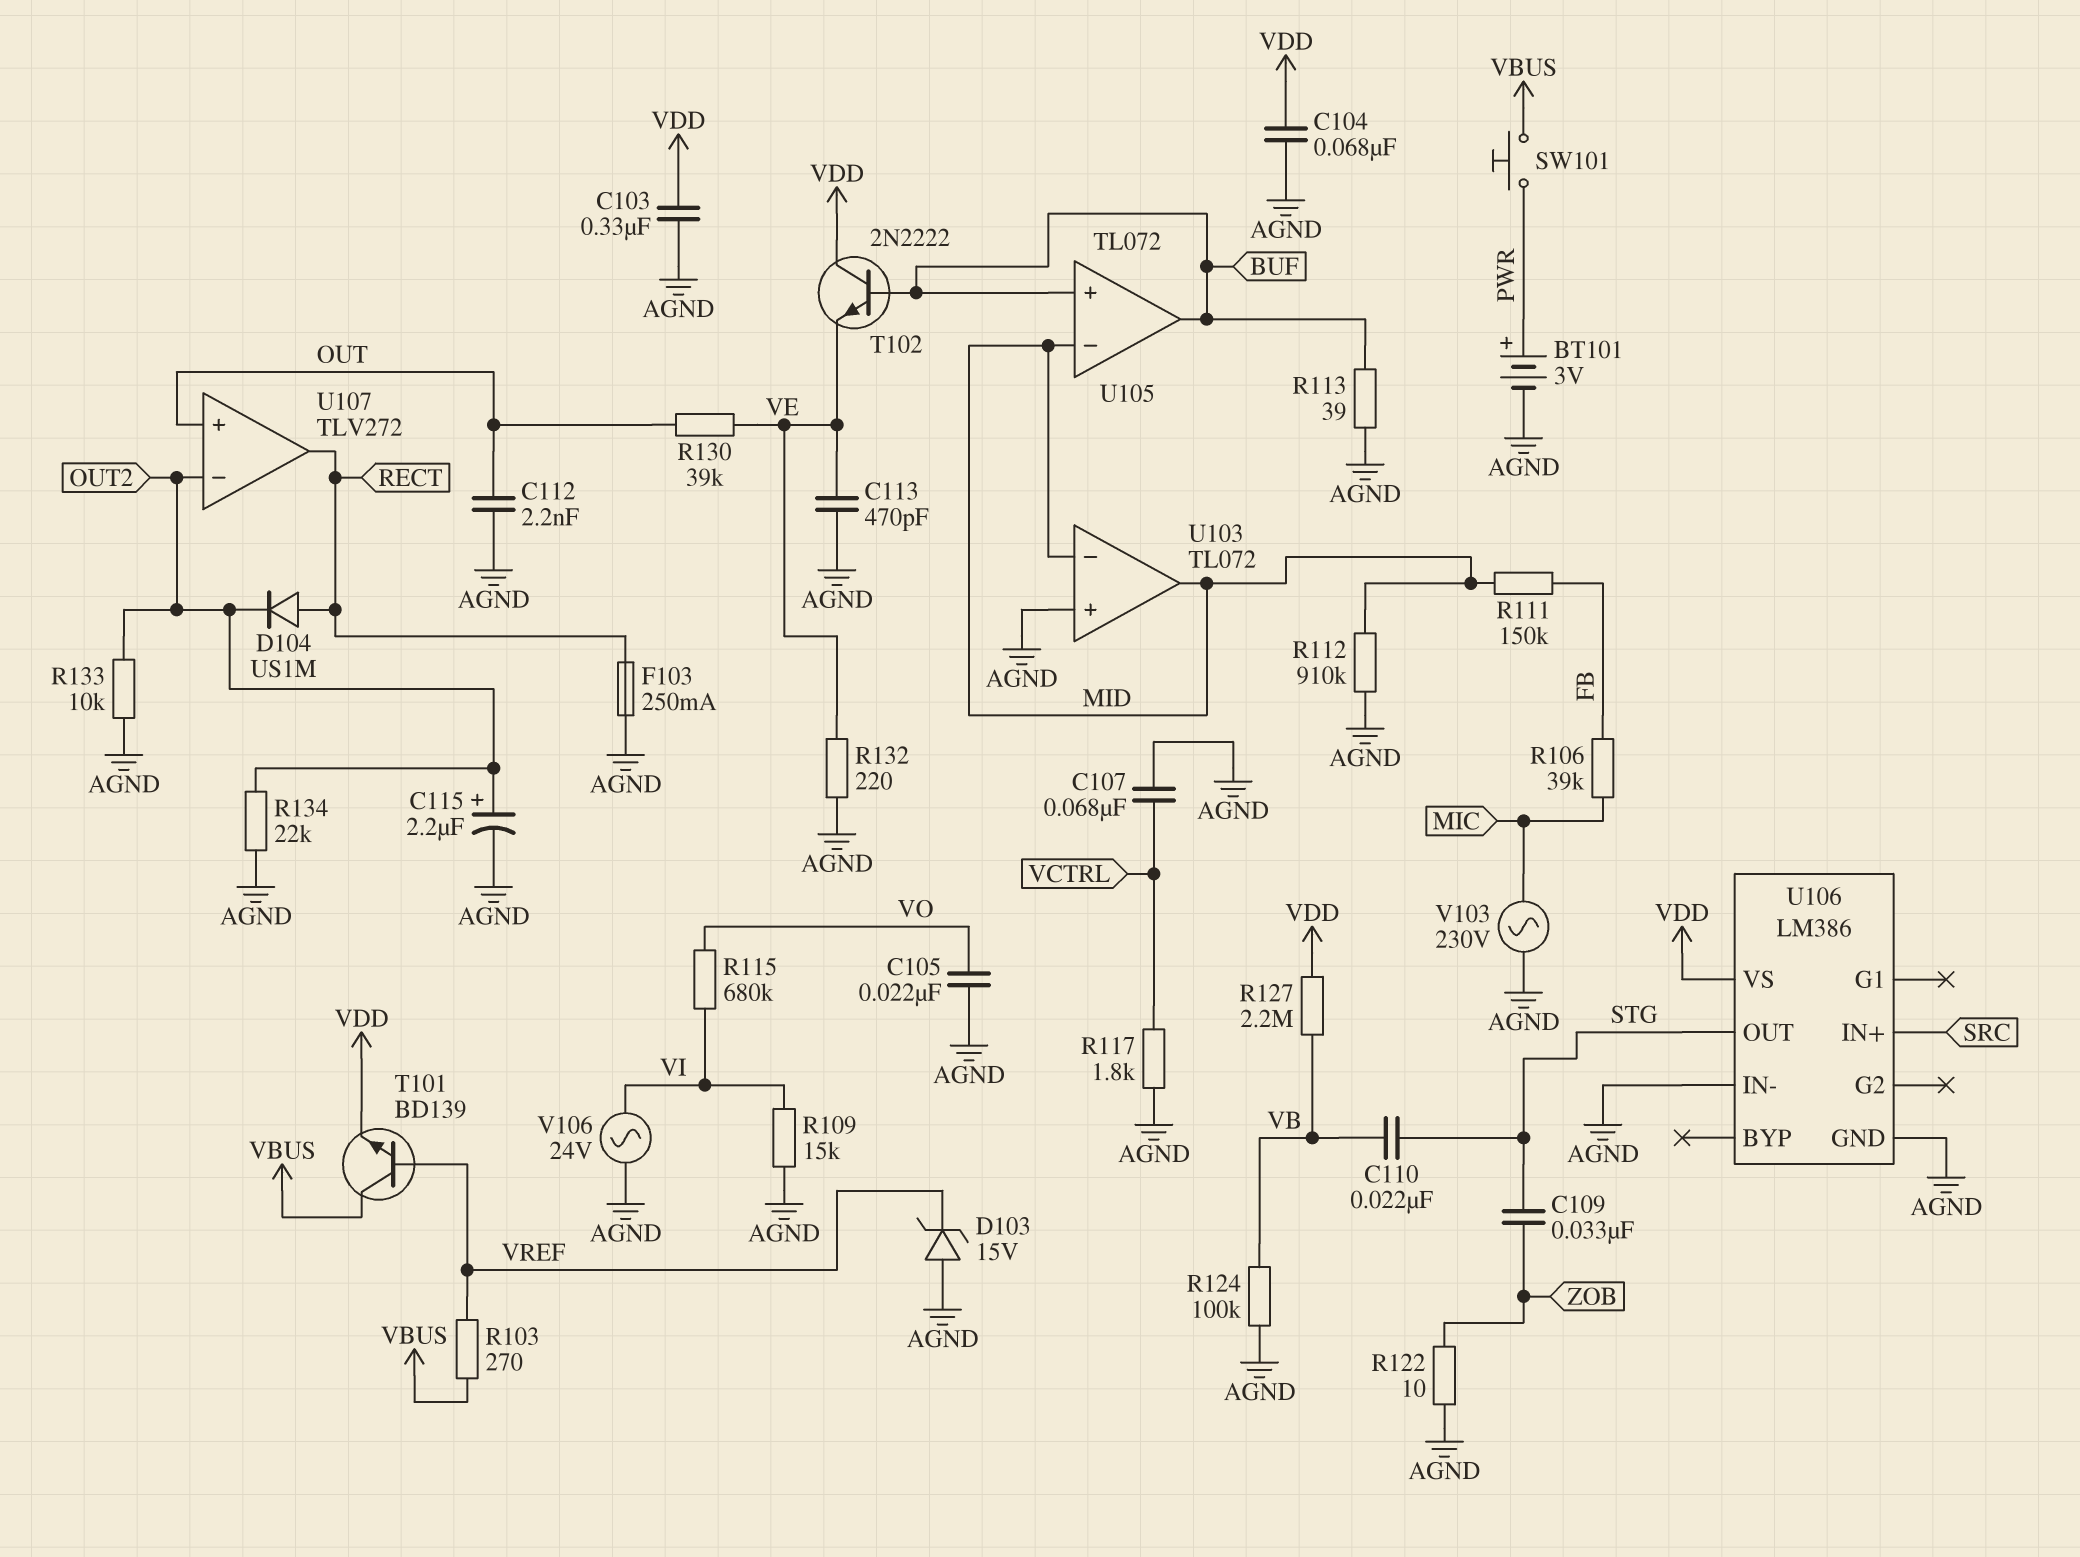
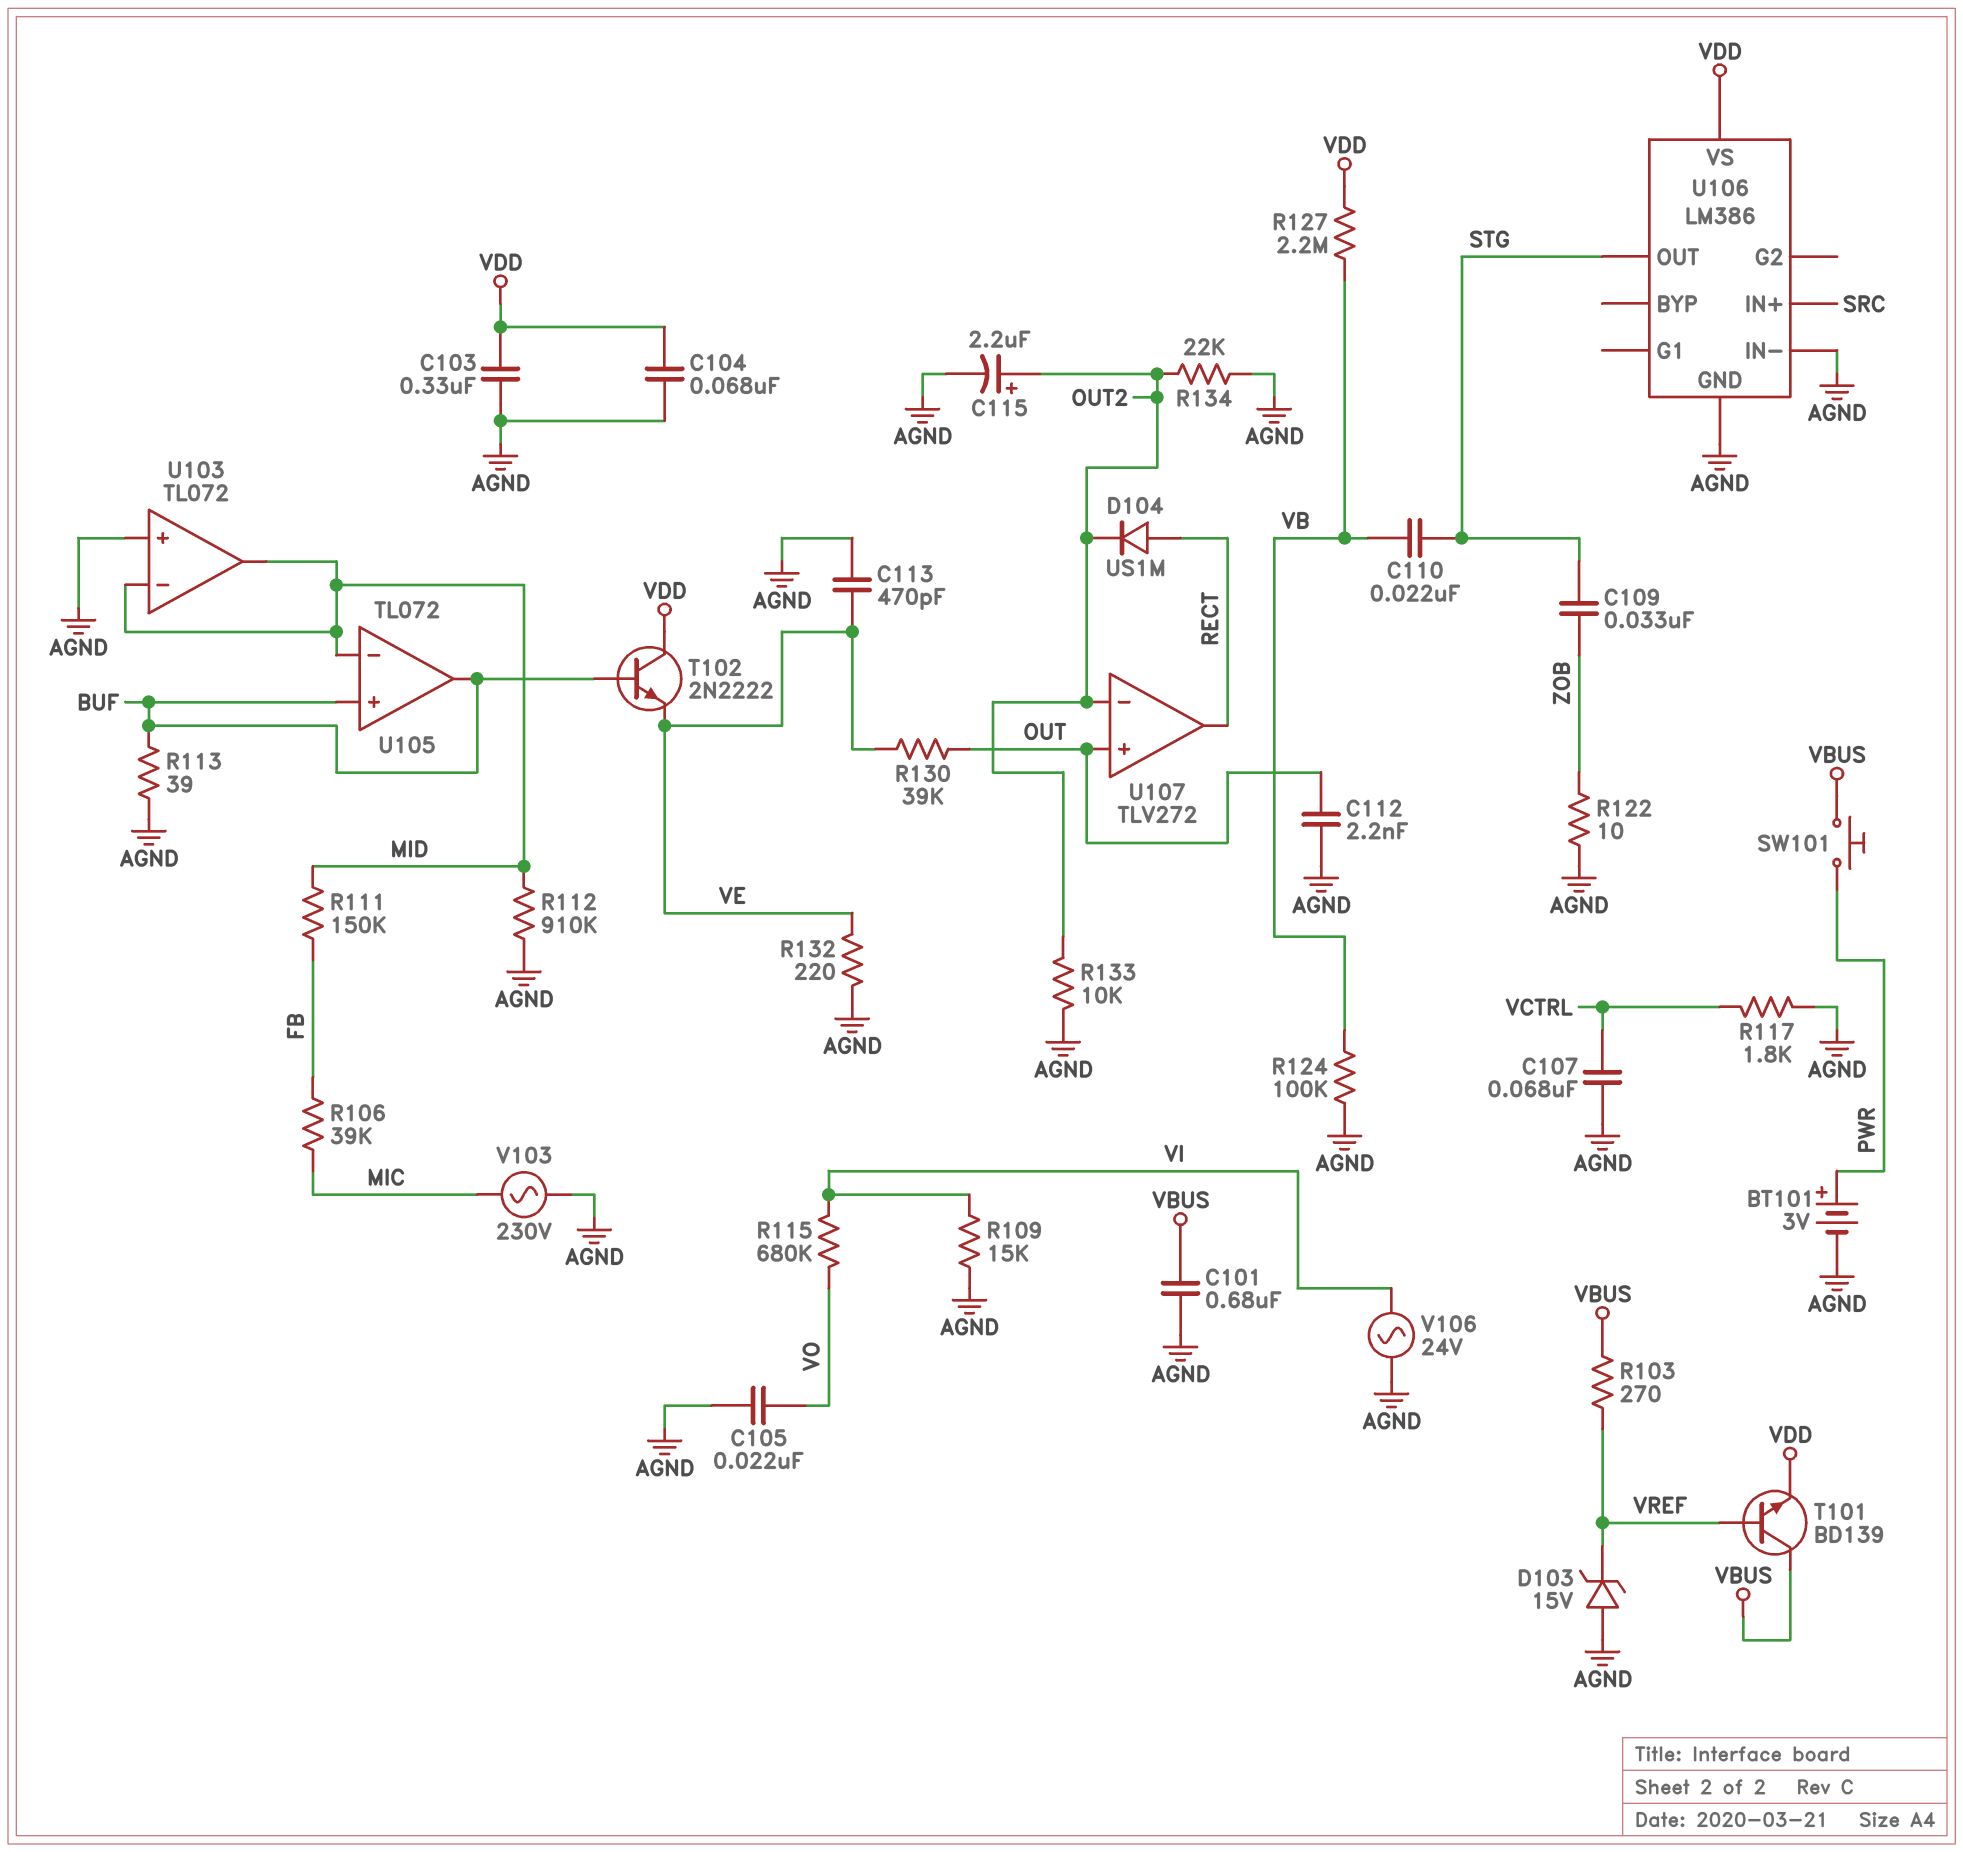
C101: none -> 680nF (AGND, VBUS)
F103: 250mA (AGND, RECT) -> none

